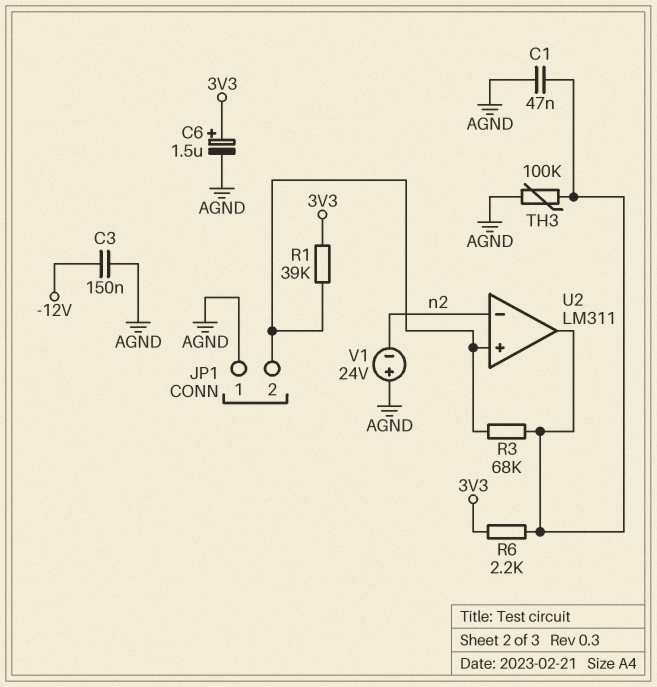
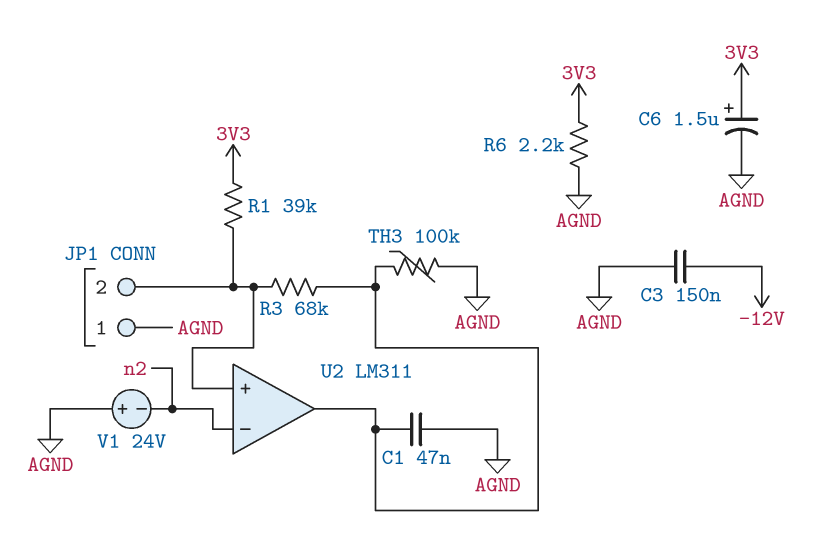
R6: 2.2k (3V3, U2/out) -> 2.2k (3V3, AGND)

